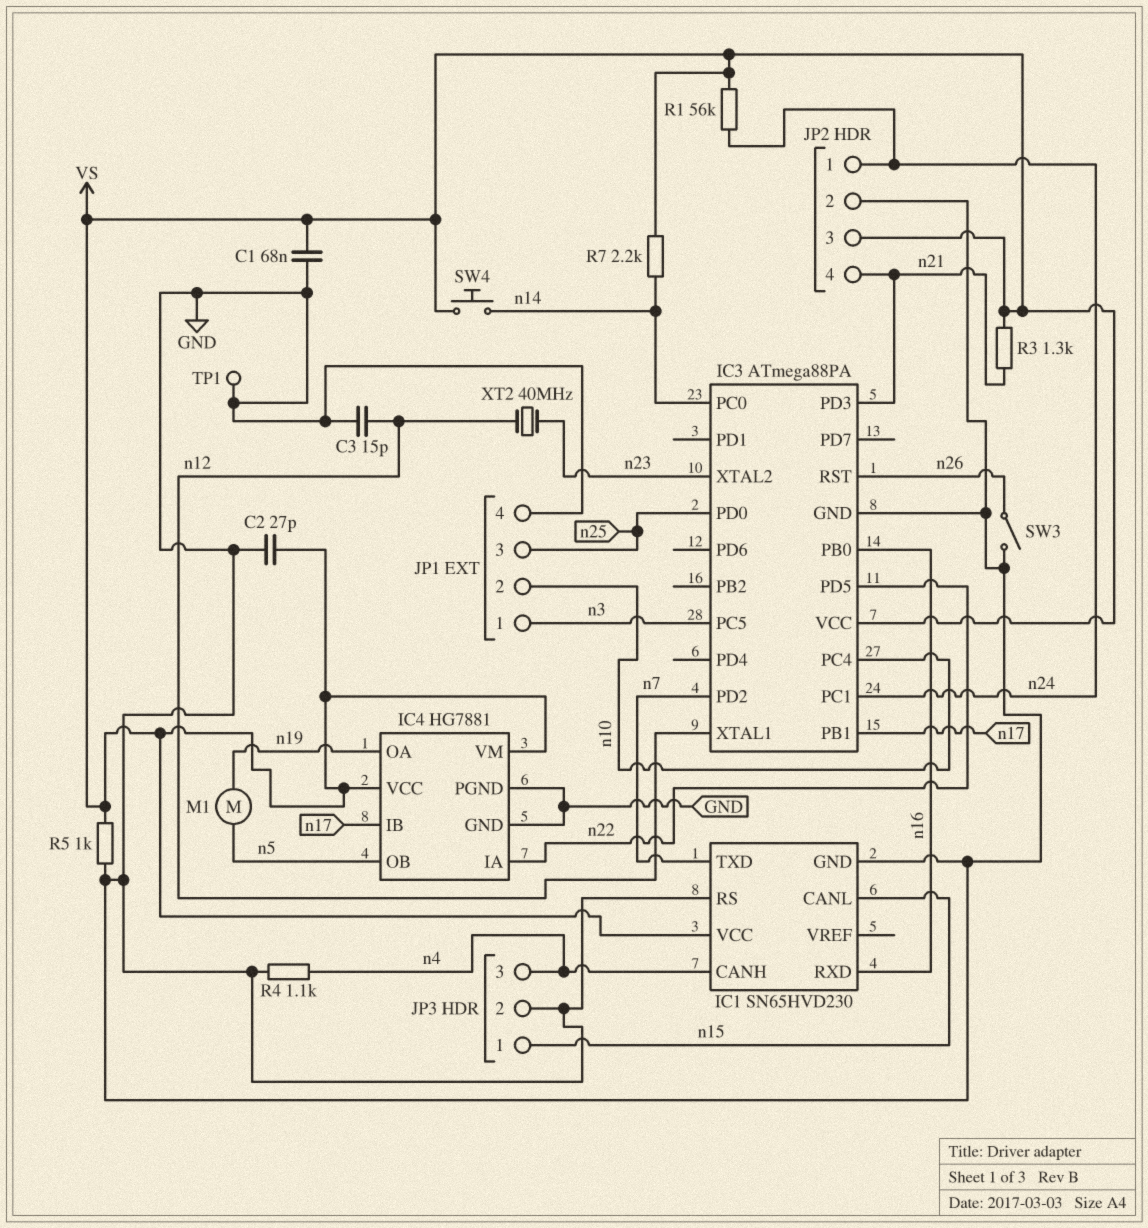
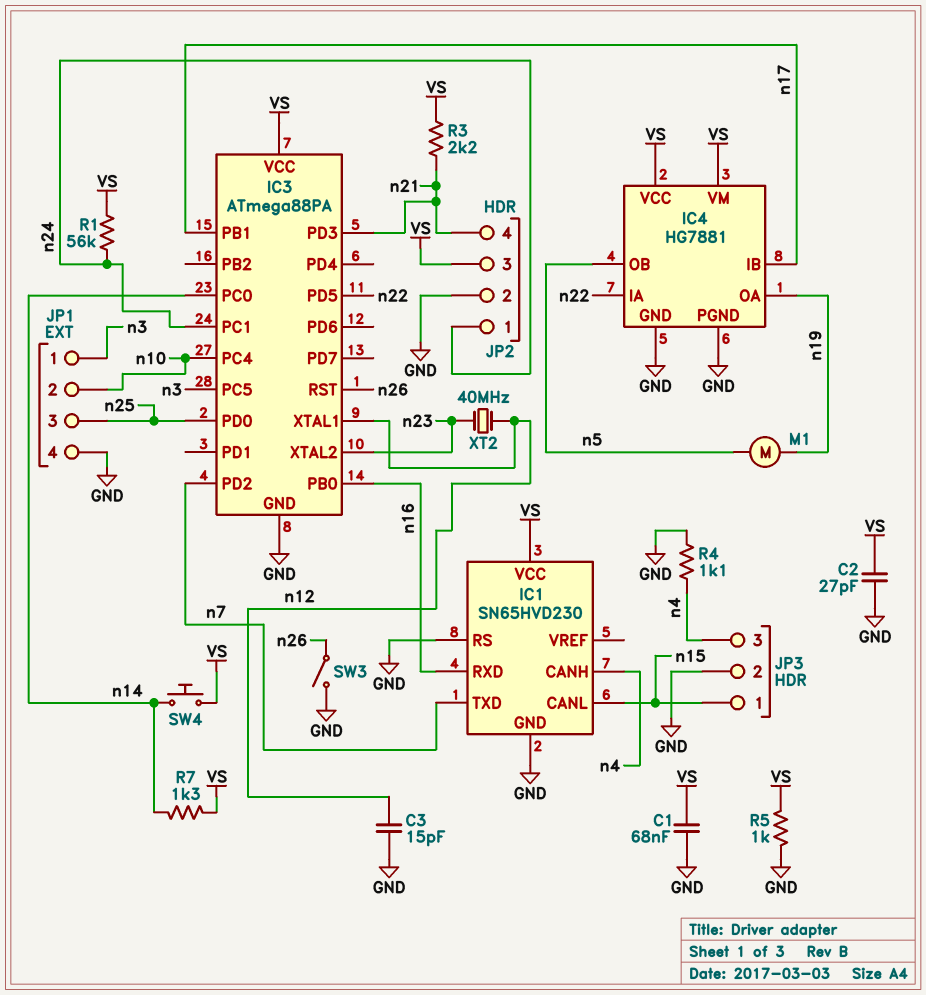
R3: 1.3k (VS, n21) -> 2.2k (VS, n21)
R7: 2.2k (VS, n14) -> 1.3k (VS, n14)
TP1: test point (GND) -> none

